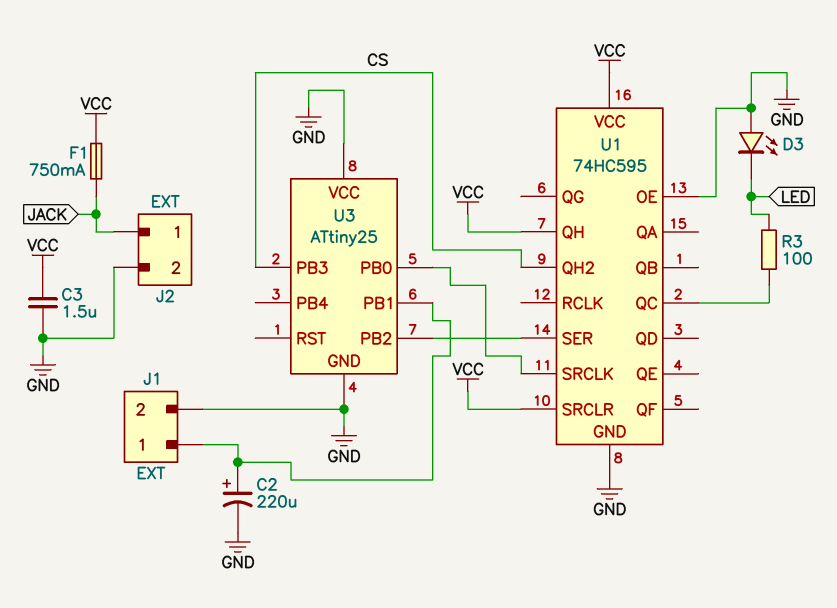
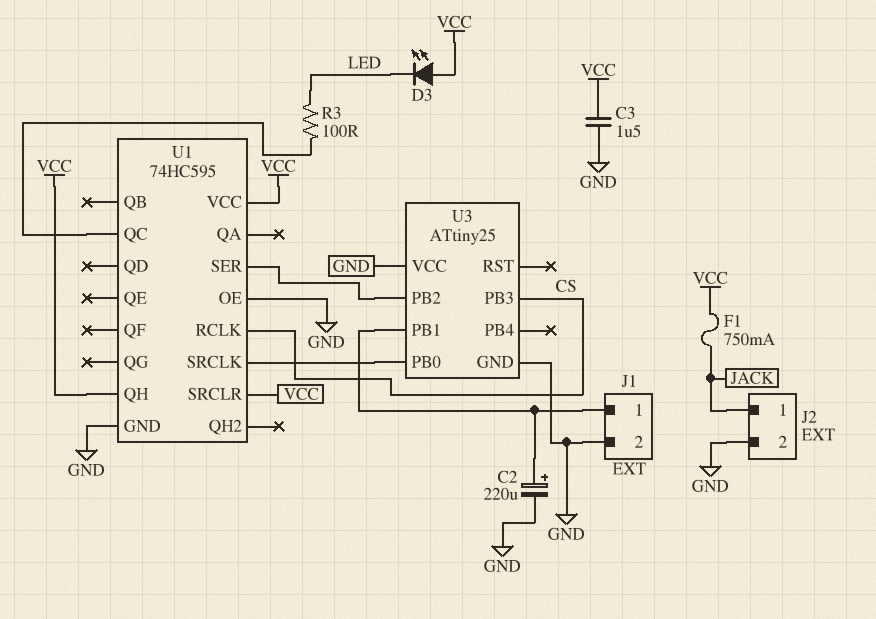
D3: LED (A GND, K LED) -> LED (A VCC, K LED)
U1 pin QH2: CS -> none
U1 pin RCLK: none -> CS

